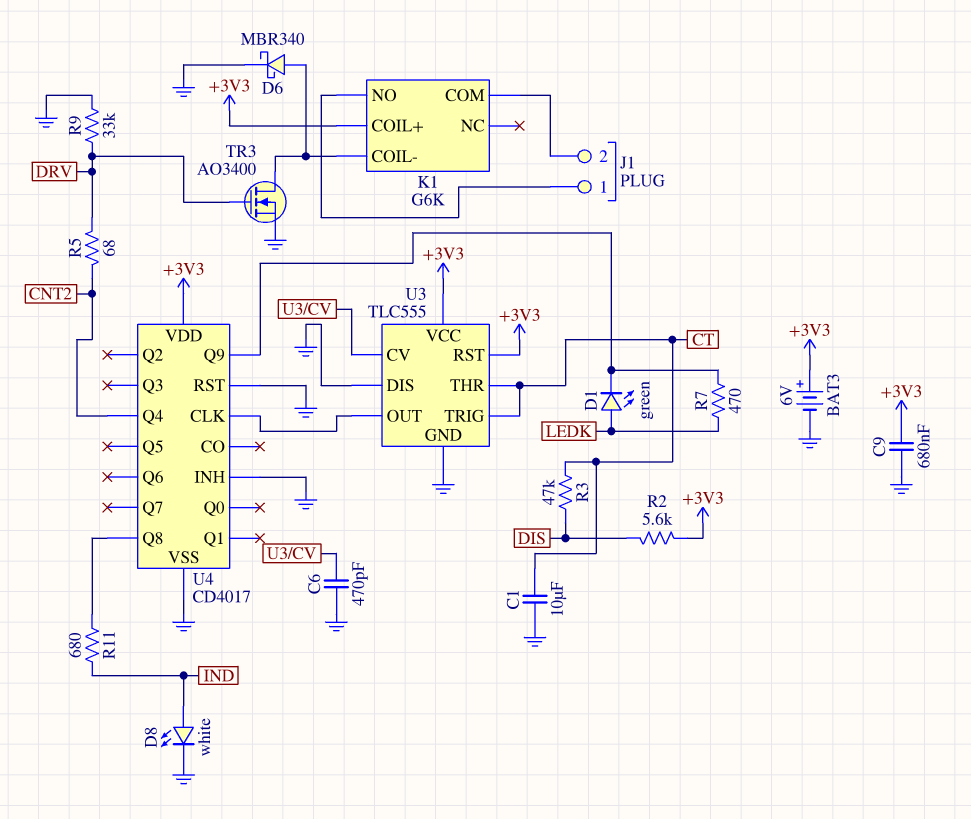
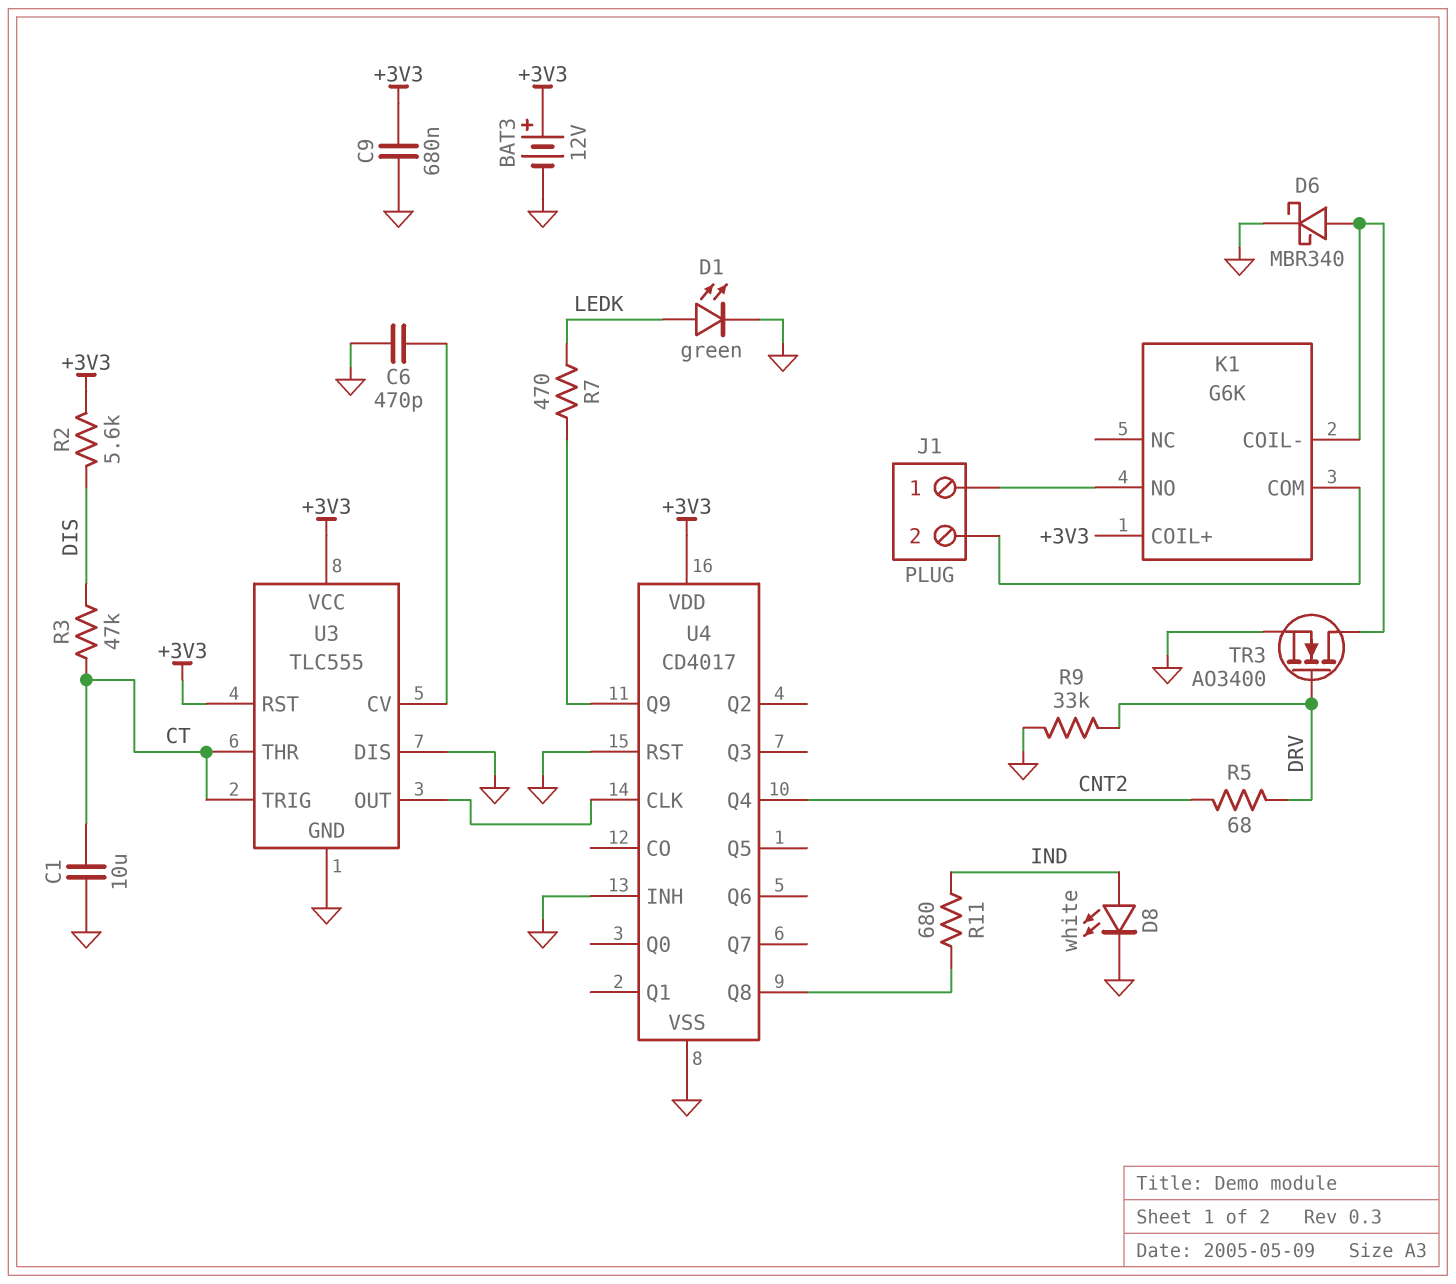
BAT3: 6V (plus +3V3, minus GND) -> 12V (plus +3V3, minus GND)
D1: LED green (A LEDK, K U4/Q9) -> LED green (A LEDK, K GND)

